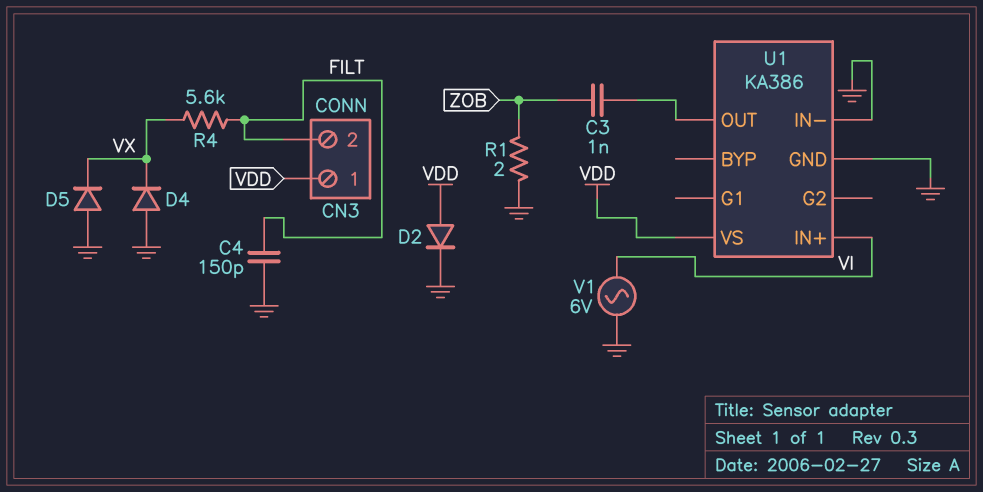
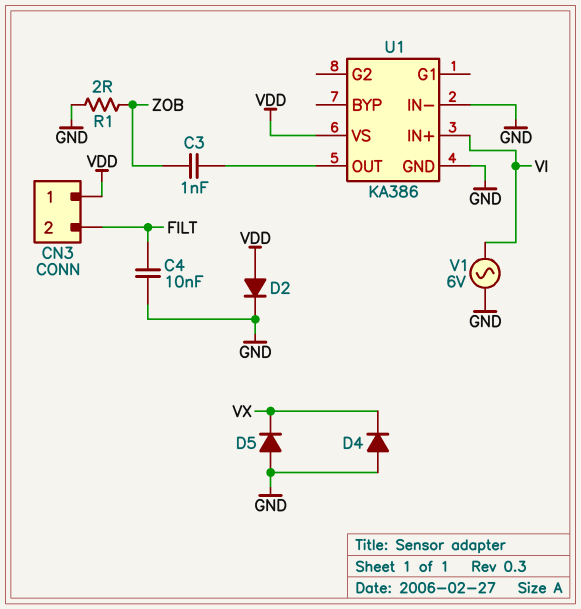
C4: 150pF (FILT, GND) -> 10nF (FILT, GND)
R4: 5.6k (FILT, VX) -> none

